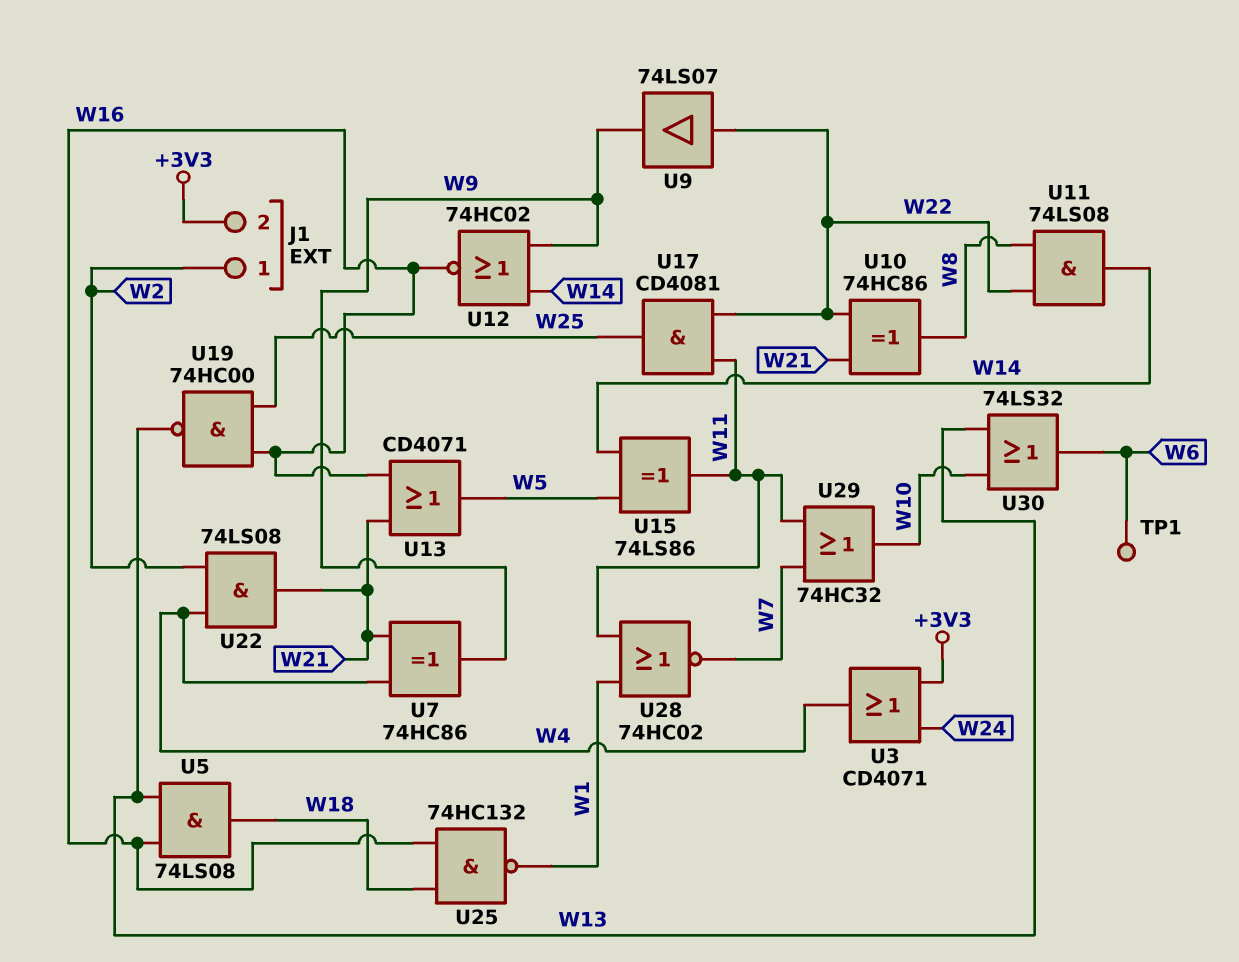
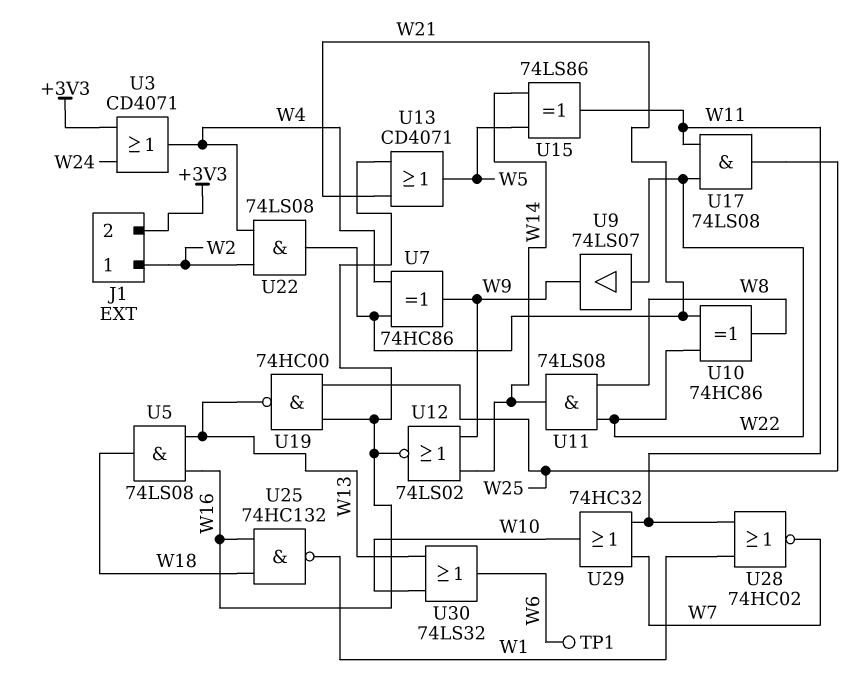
U12: NOR 74HC02 (in W9, in W14, out W16) -> NOR 74LS02 (in W9, in W14, out W16)
U17: AND CD4081 (in W11, in W22, out W25) -> AND 74LS08 (in W11, in W22, out W25)

